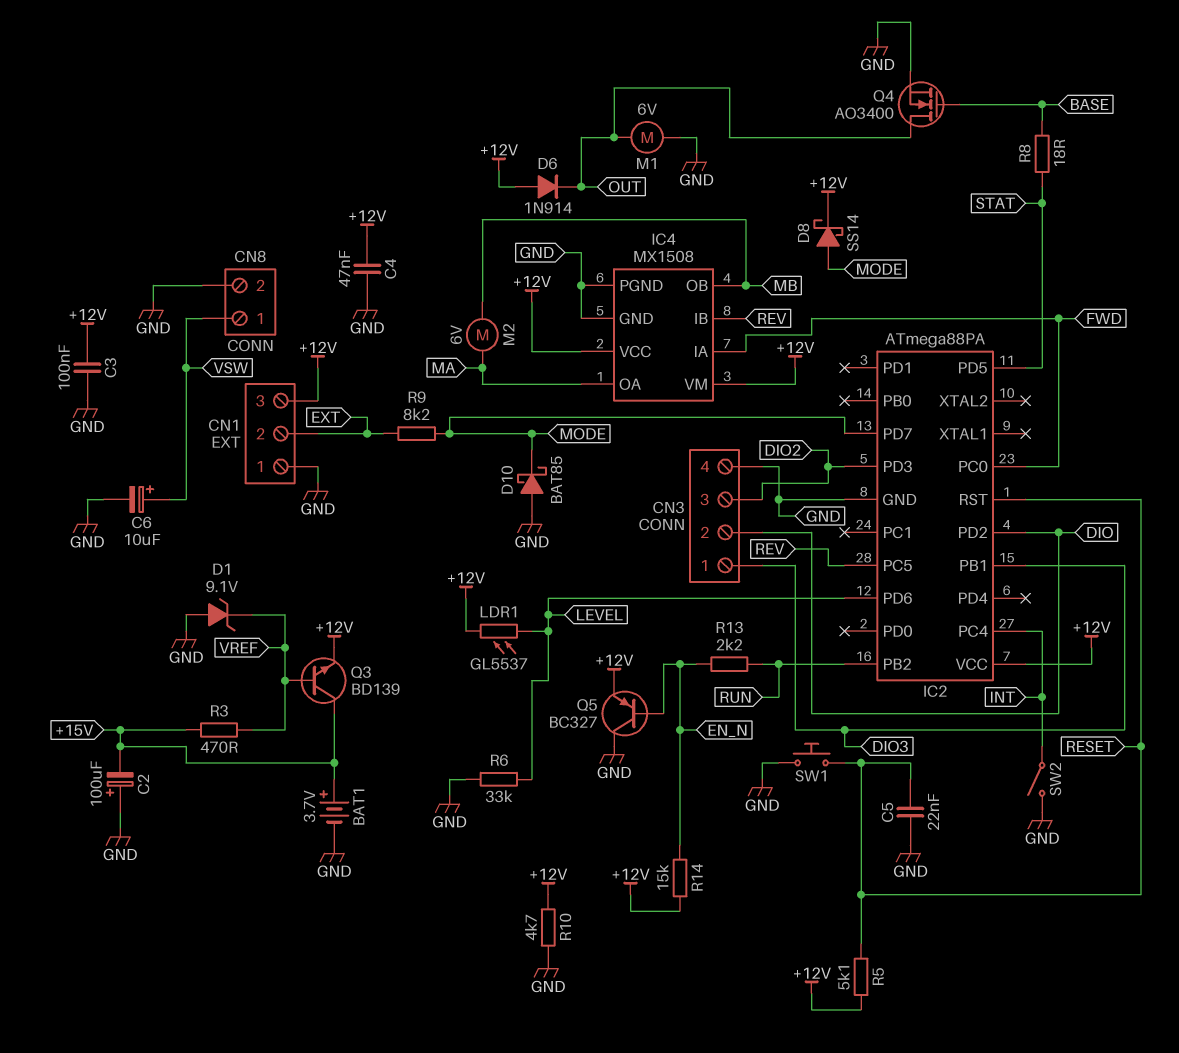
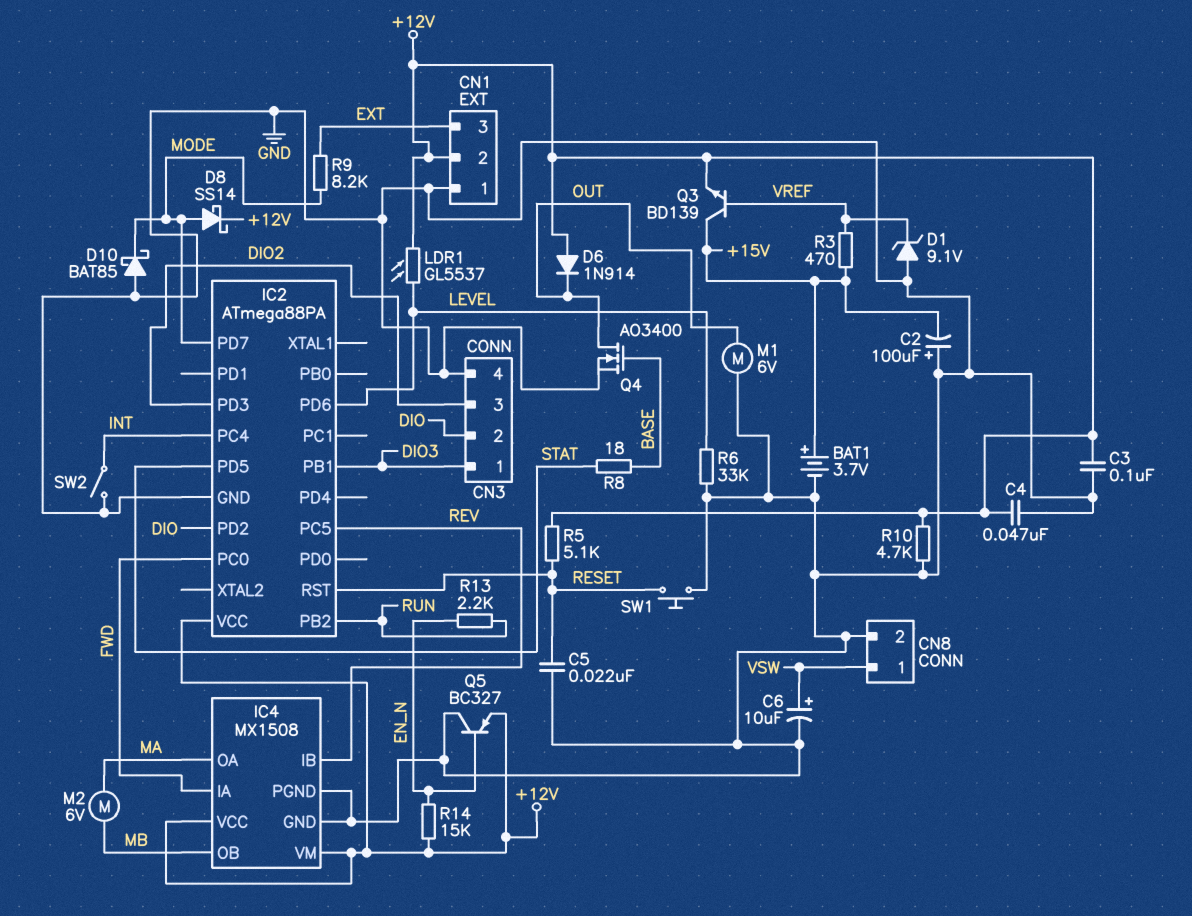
CN1 pin 2: EXT -> +12V
CN1 pin 3: +12V -> EXT

